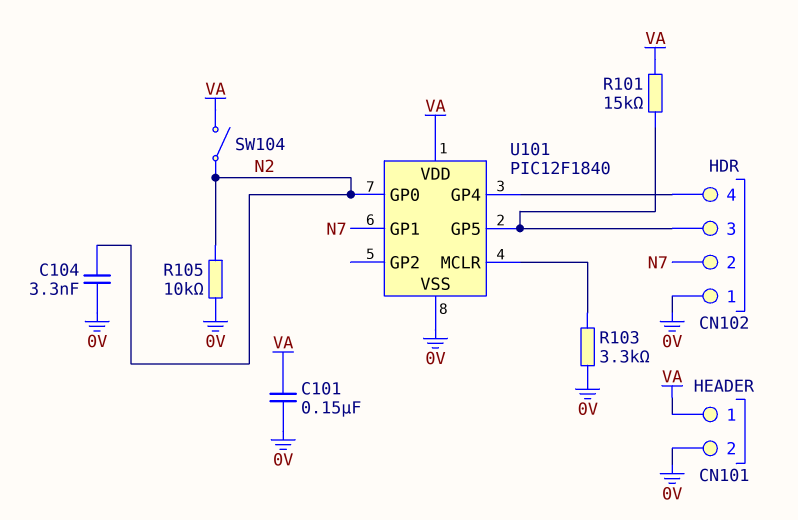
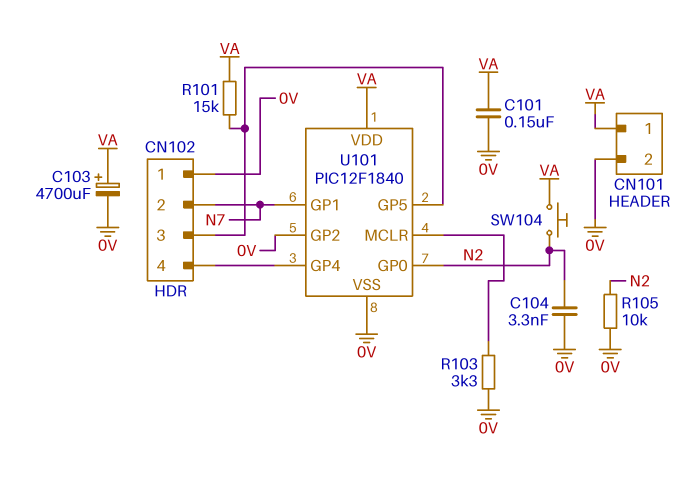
C103: none -> 4700uF (plus VA, minus 0V)
SW104: switch (N2, VA) -> button (N2, VA)
U101 pin GP2: none -> 0V

